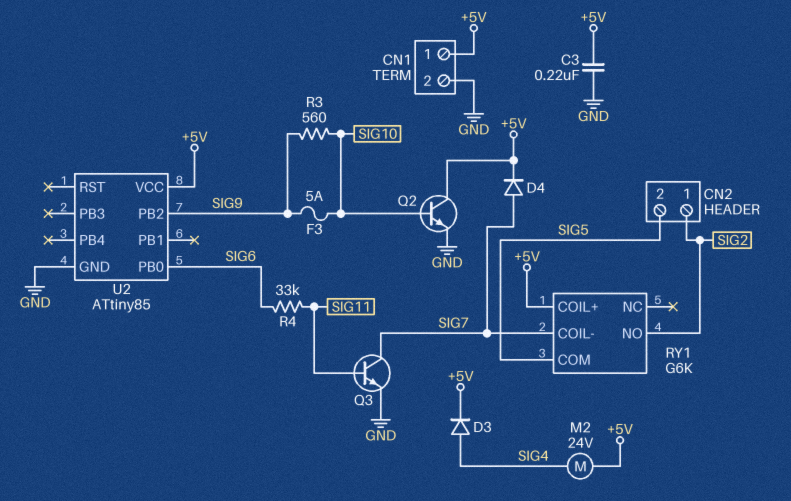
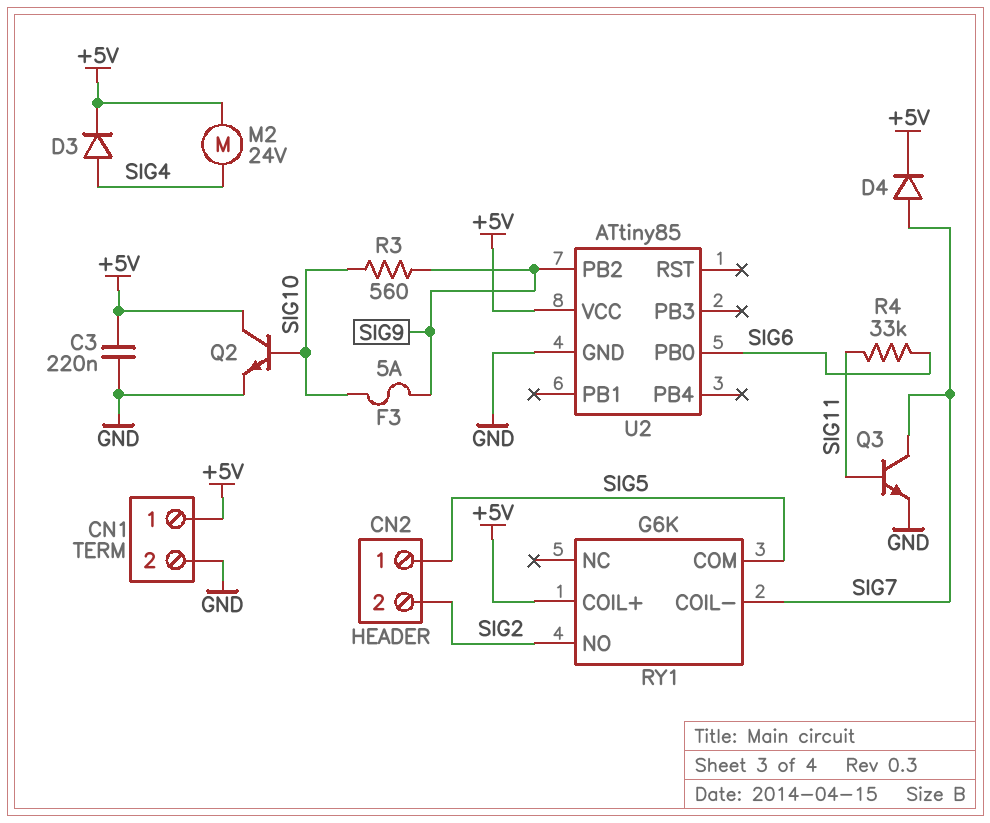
CN2 pin 1: SIG2 -> SIG5
CN2 pin 2: SIG5 -> SIG2

